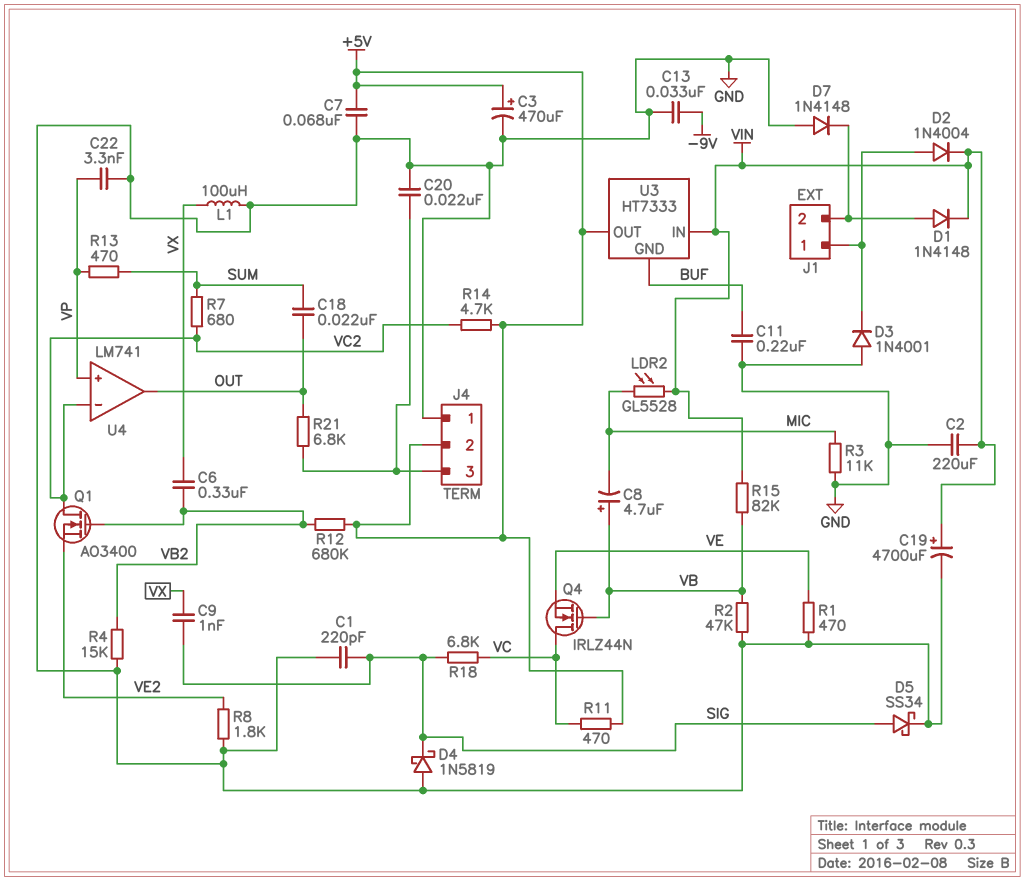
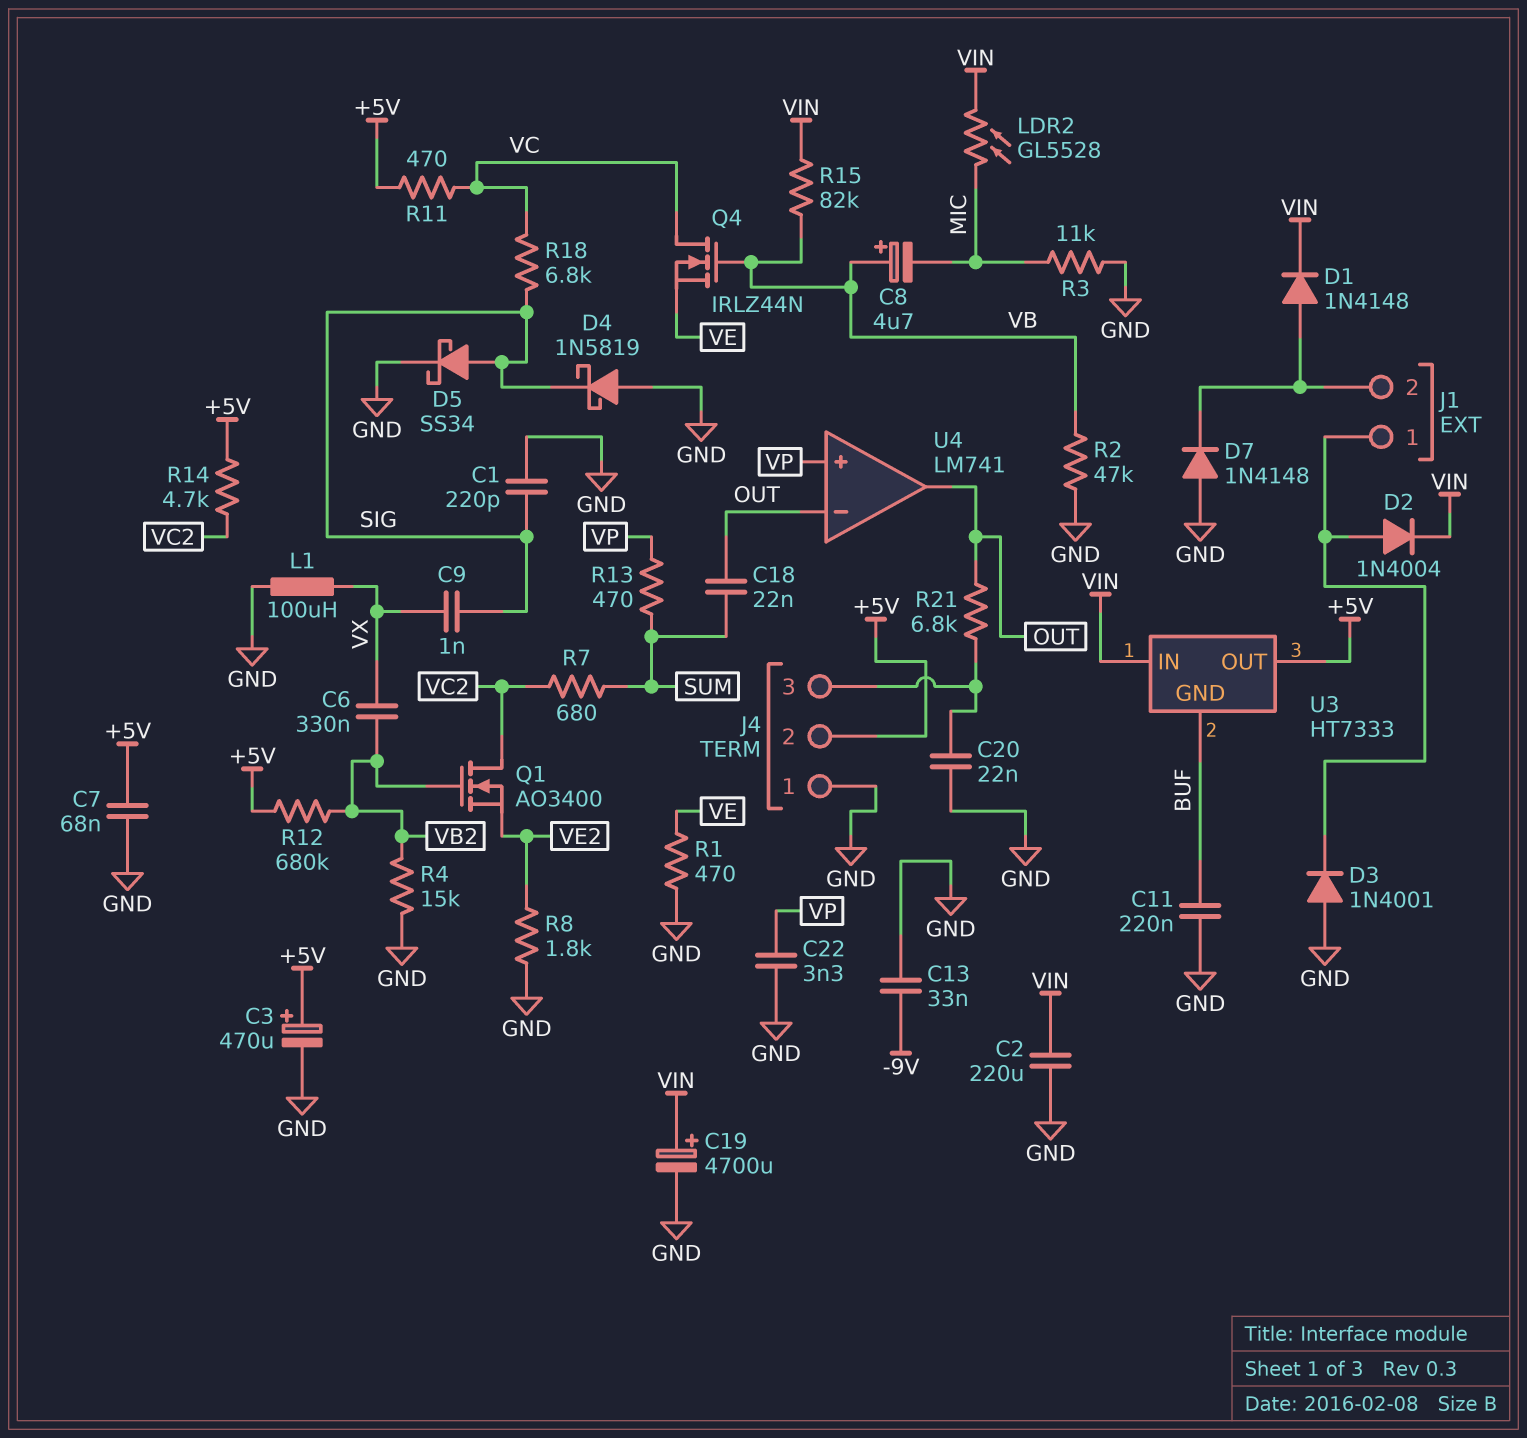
U4 pin in-: VC2 -> OUT

